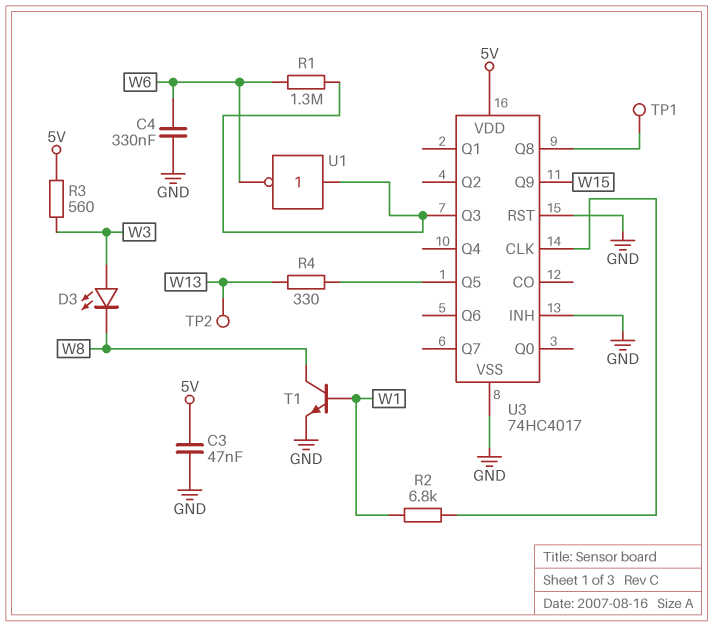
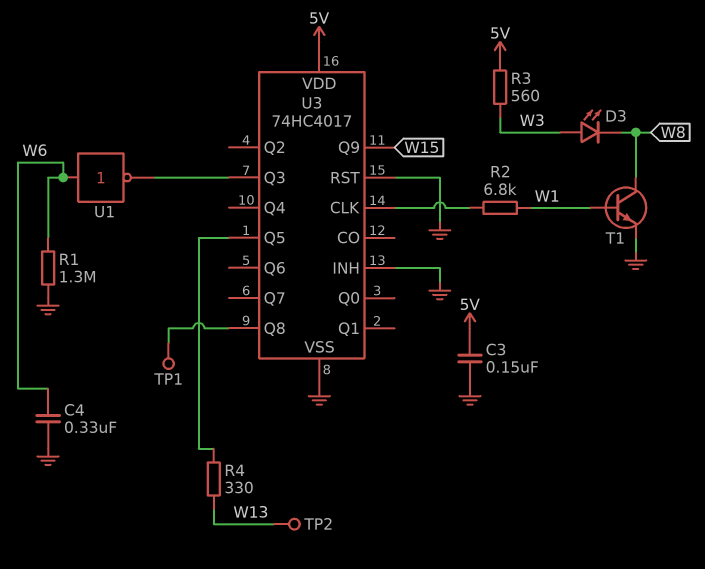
C3: 47nF (5V, GND) -> 150nF (5V, GND)
R1: 1.3M (U3/Q3, W6) -> 1.3M (GND, W6)
U1: NOT (in U3/Q3, out W6) -> NOT (in W6, out U3/Q3)

